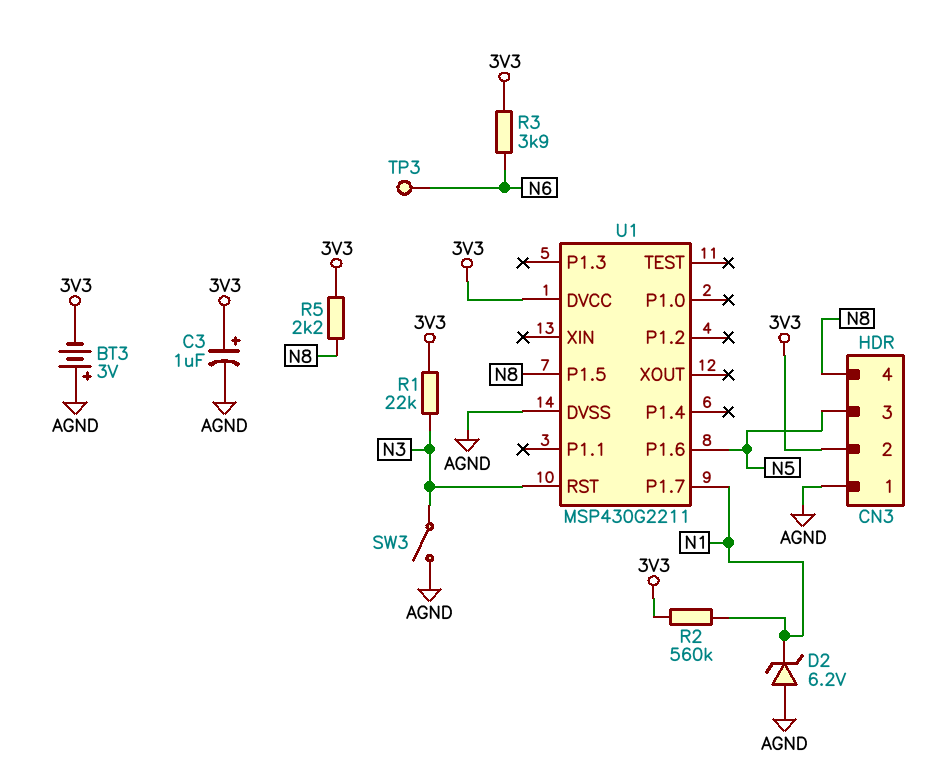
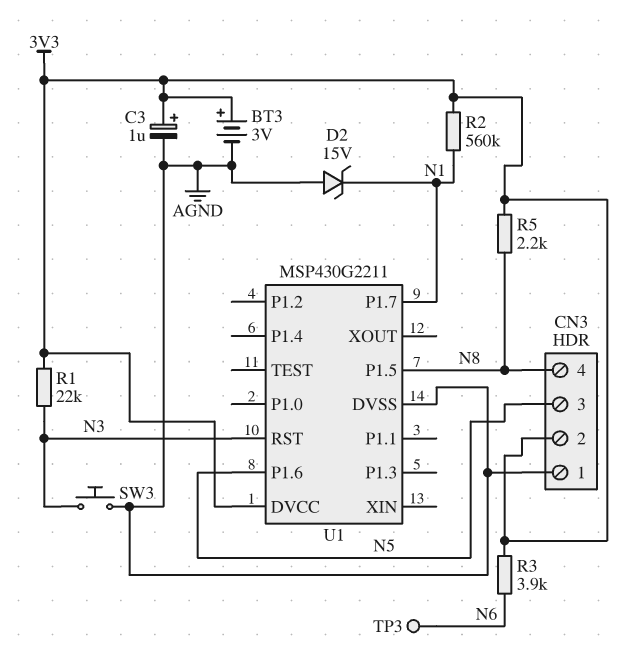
BT3: 3V (plus AGND, minus 3V3) -> 3V (plus 3V3, minus AGND)
D2: zener 6.2V (A AGND, K N1) -> zener 15V (A AGND, K N1)
SW3: switch (AGND, N3) -> button (AGND, N3)

